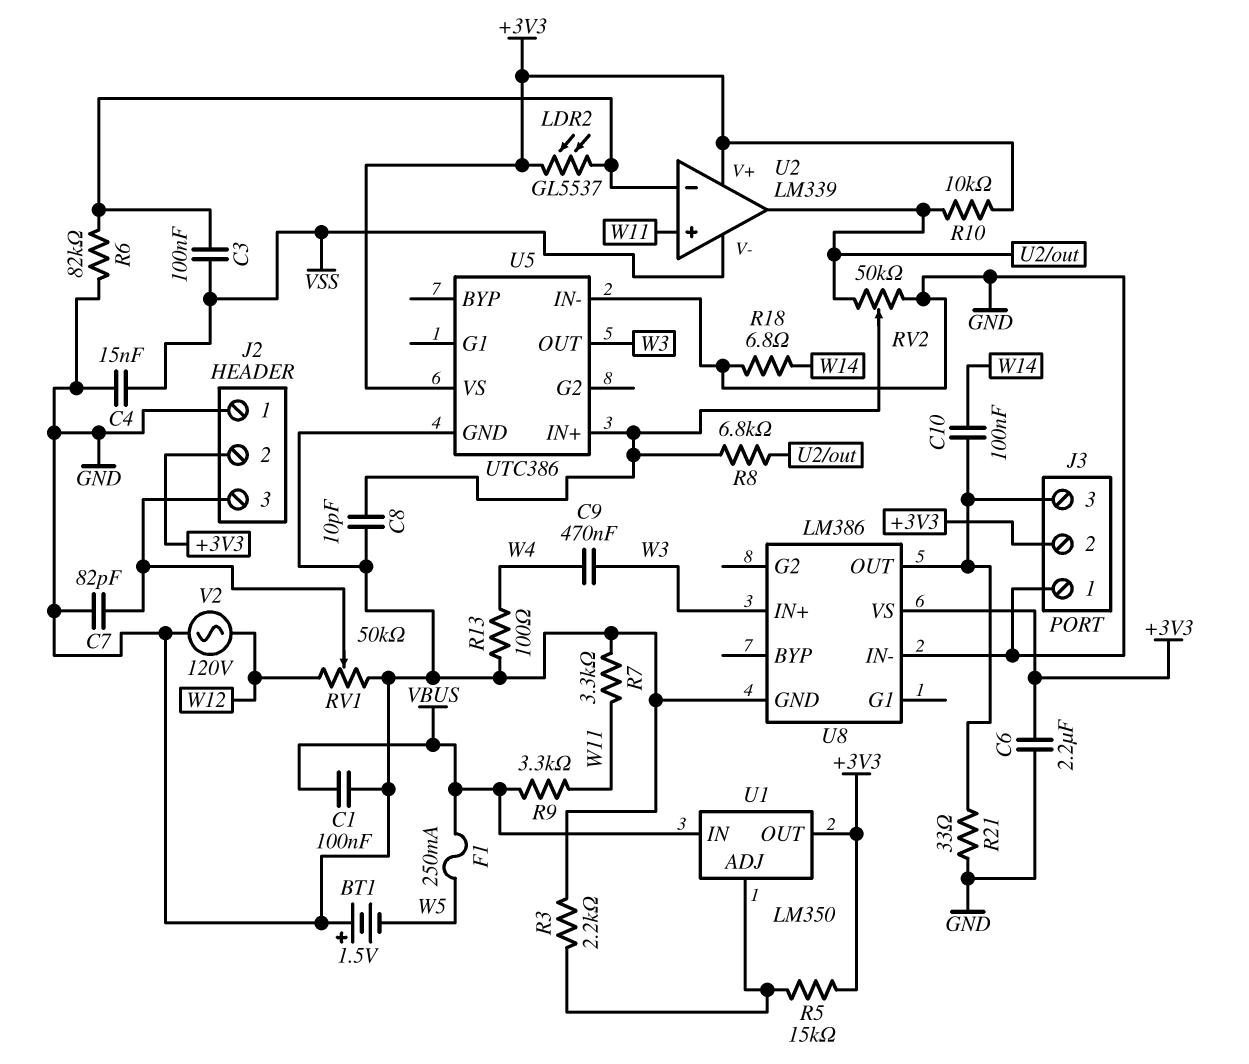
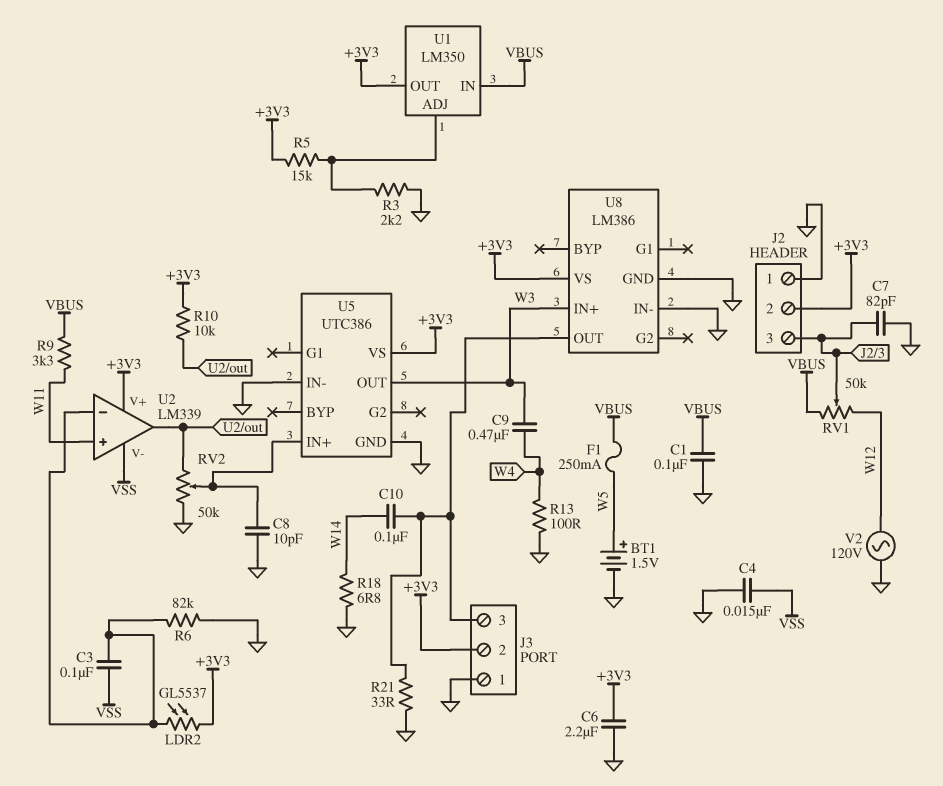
BT1: 1.5V (plus GND, minus W5) -> 1.5V (plus W5, minus GND)
R7: 3.3k (GND, W11) -> none
R8: 6.8k (U2/out, U5/IN+) -> none
RV1: 50k (GND, W12, wiper J2/3) -> 50k (VBUS, W12, wiper J2/3)

